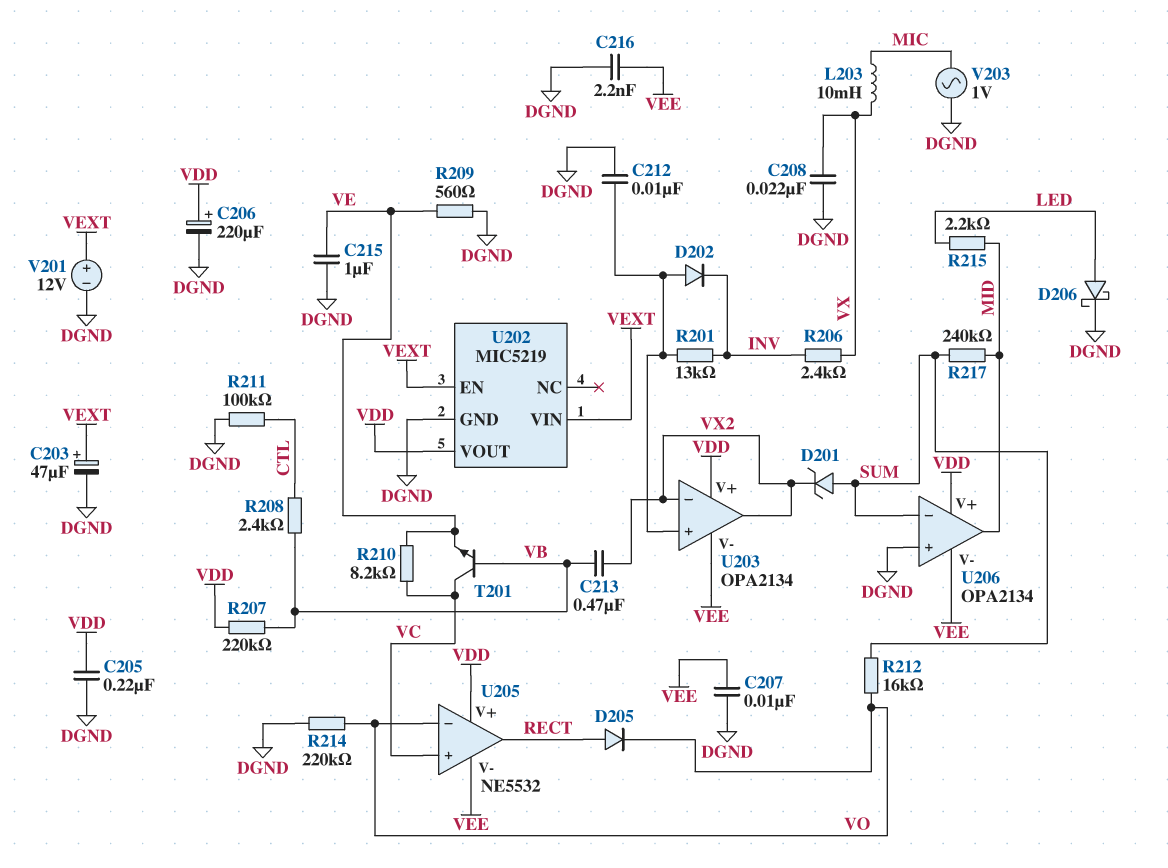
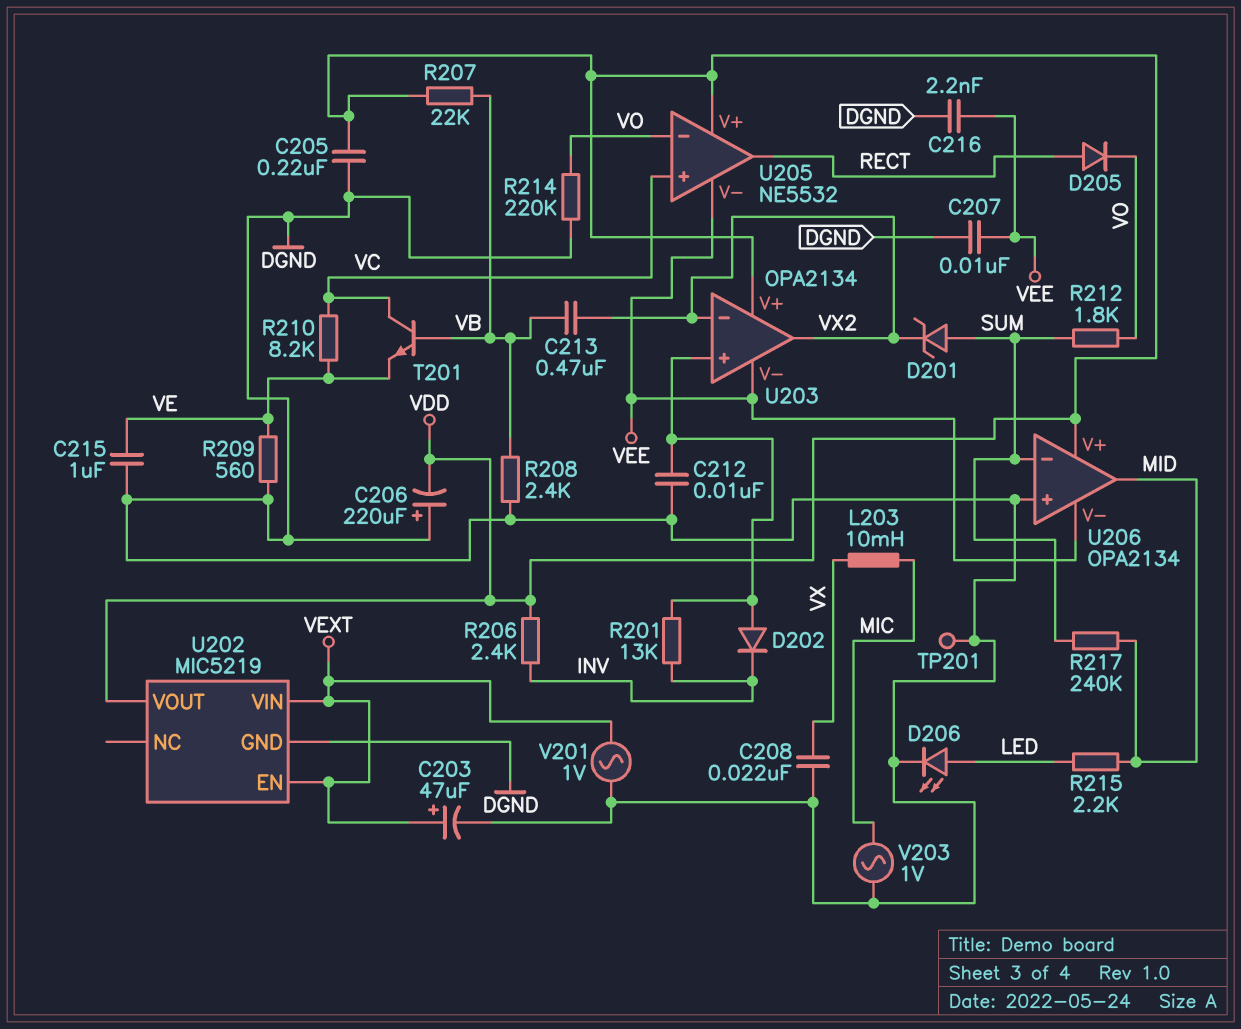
C206: 220uF (plus VDD, minus DGND) -> 220uF (plus DGND, minus VDD)
D206: schottky (A LED, K DGND) -> LED (A LED, K DGND)
R206: 2.4k (INV, VX) -> 2.4k (INV, VDD)
R207: 220k (VB, VDD) -> 22k (VB, VDD)
R208: 2.4k (CTL, VB) -> 2.4k (DGND, VB)
R211: 100k (CTL, DGND) -> none
R212: 16k (SUM, VO) -> 1.8k (SUM, VO)
TP201: none -> test point (DGND)
V201: 12V (plus VEXT, minus DGND) -> AC 1V (DGND, VEXT)

